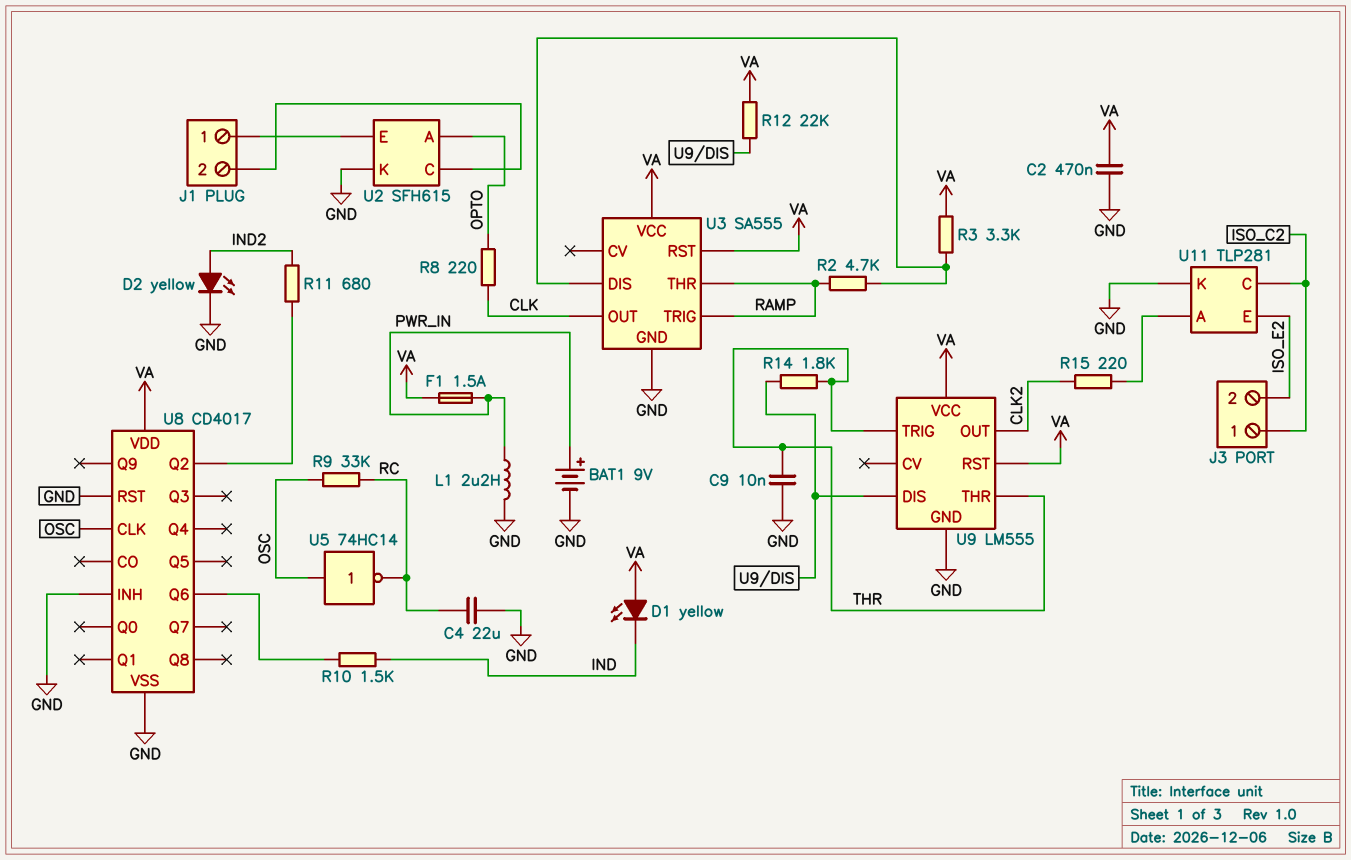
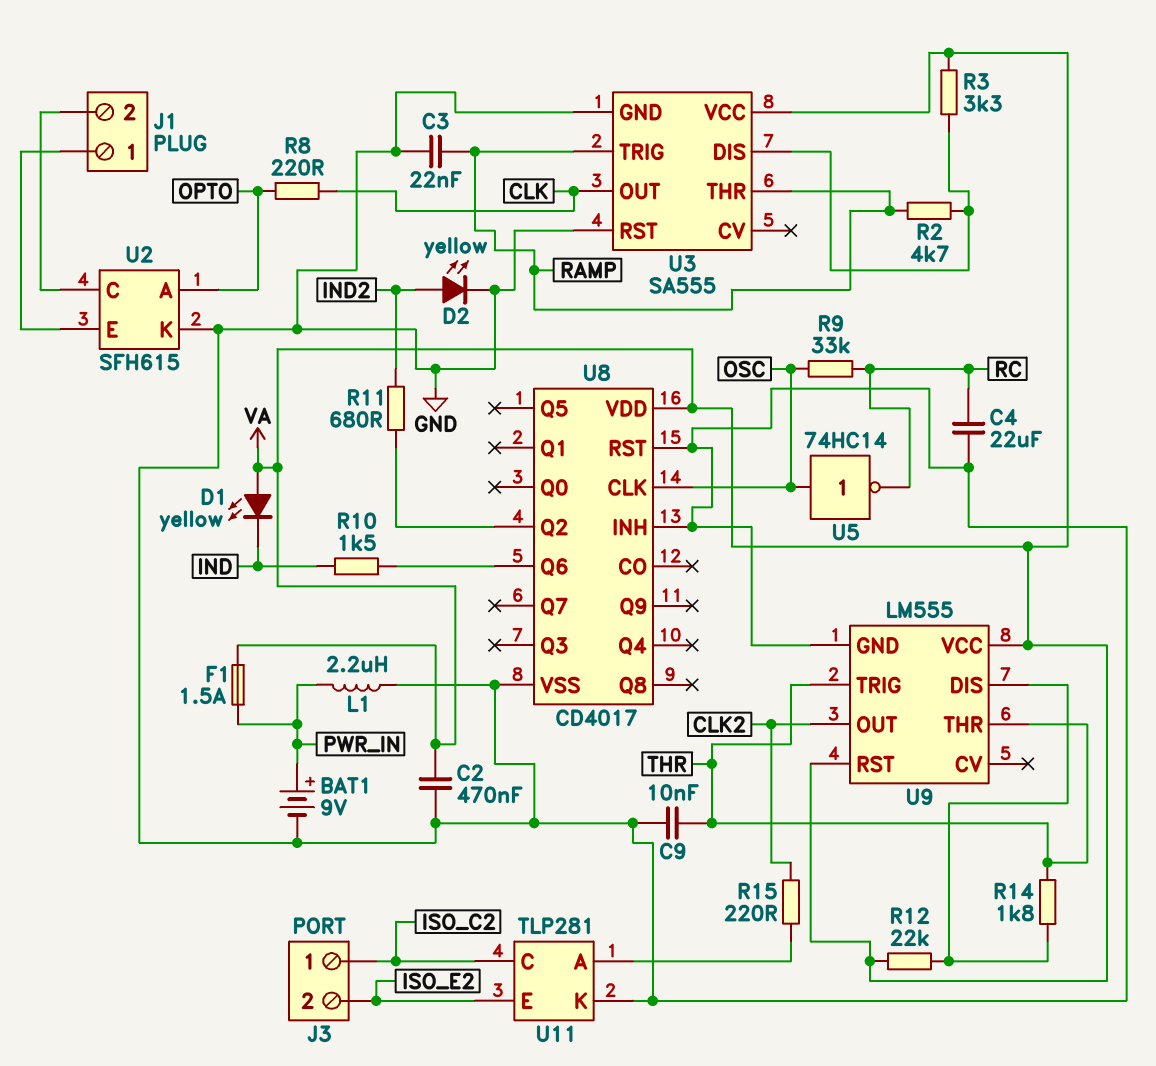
C3: none -> 22nF (GND, RAMP)
U3 pin RST: VA -> GND

